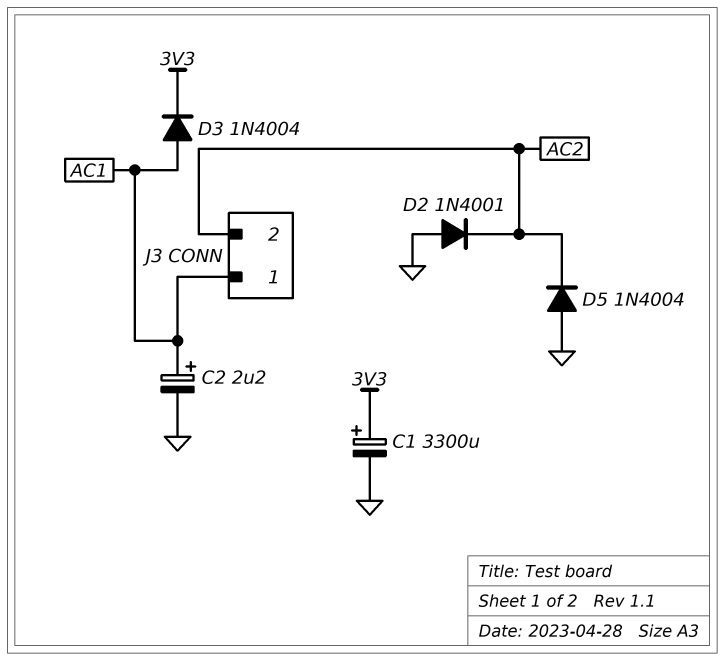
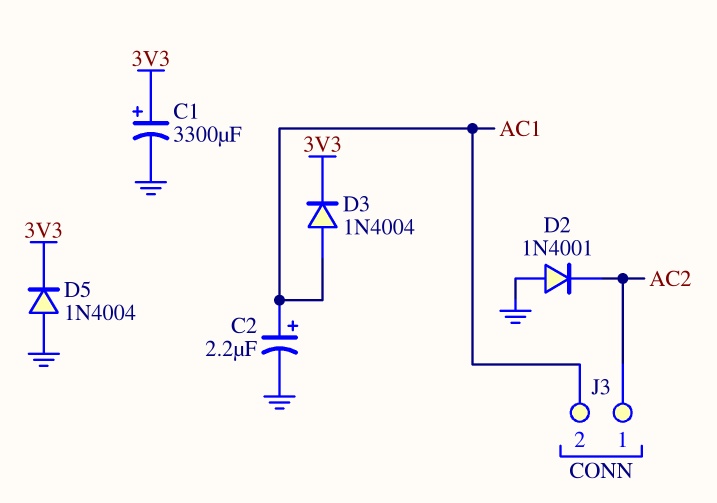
D5: diode 1N4004 (A GND, K AC2) -> diode 1N4004 (A GND, K 3V3)
J3 pin 1: AC1 -> AC2
J3 pin 2: AC2 -> AC1

